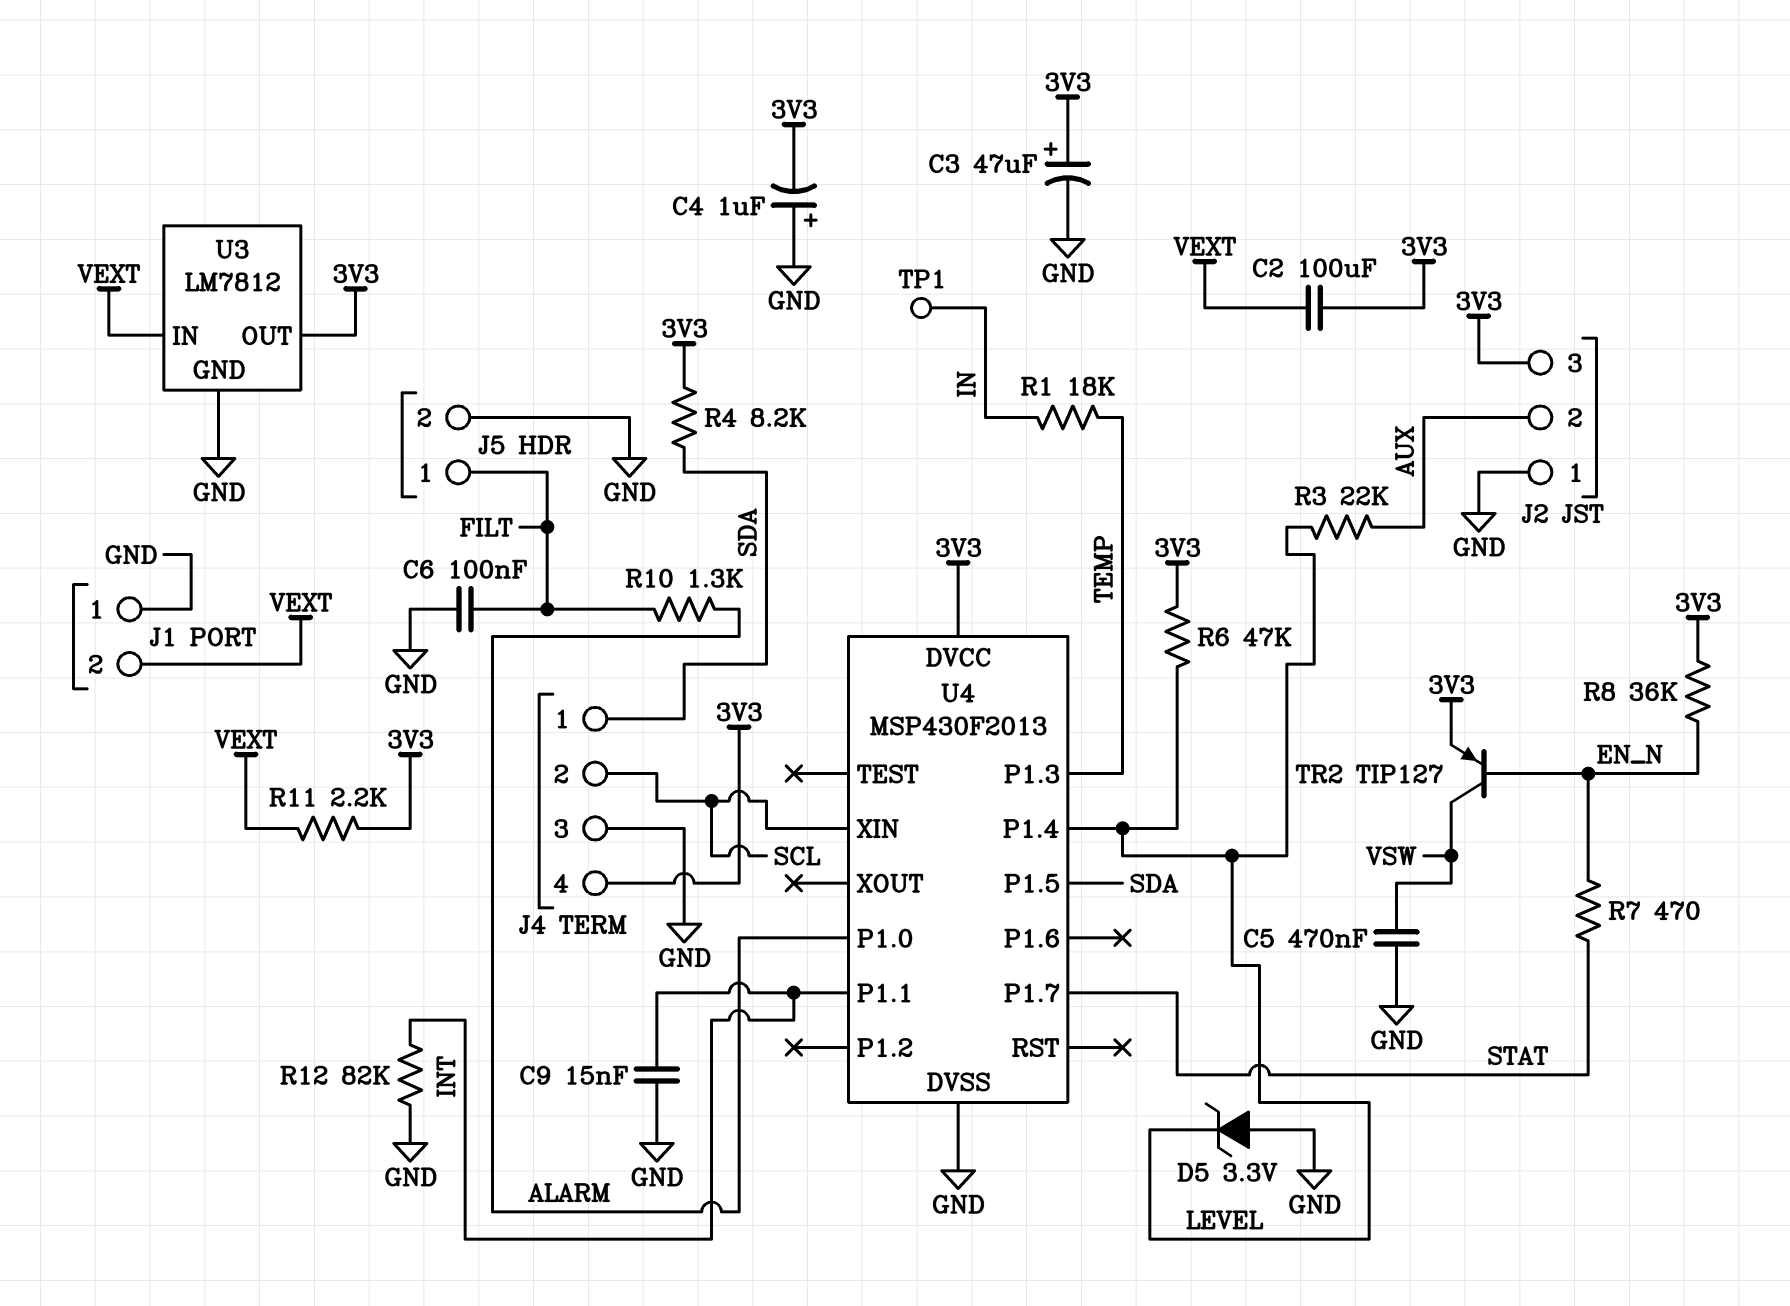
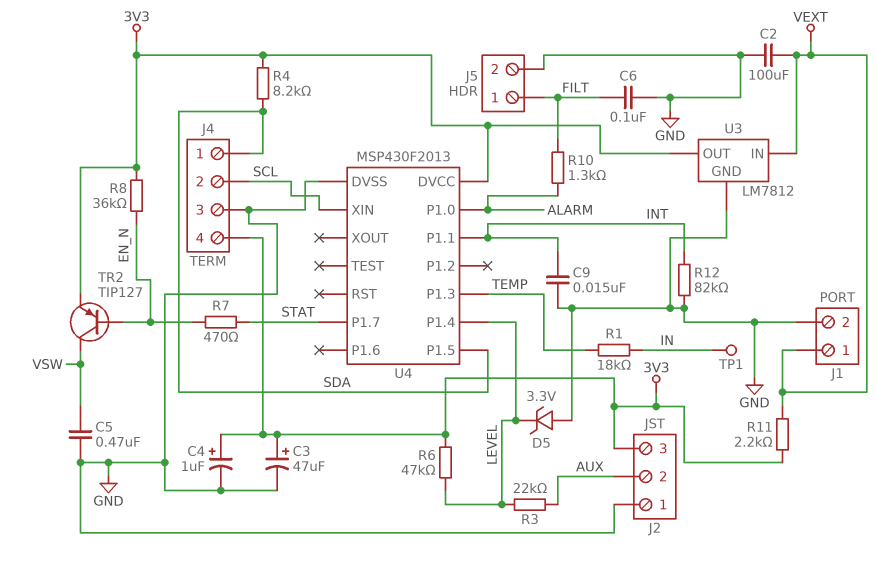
C2: 100uF (3V3, VEXT) -> 100uF (GND, VEXT)
C4: 1uF (plus GND, minus 3V3) -> 1uF (plus 3V3, minus GND)
J1 pin 1: GND -> VEXT
J1 pin 2: VEXT -> GND

